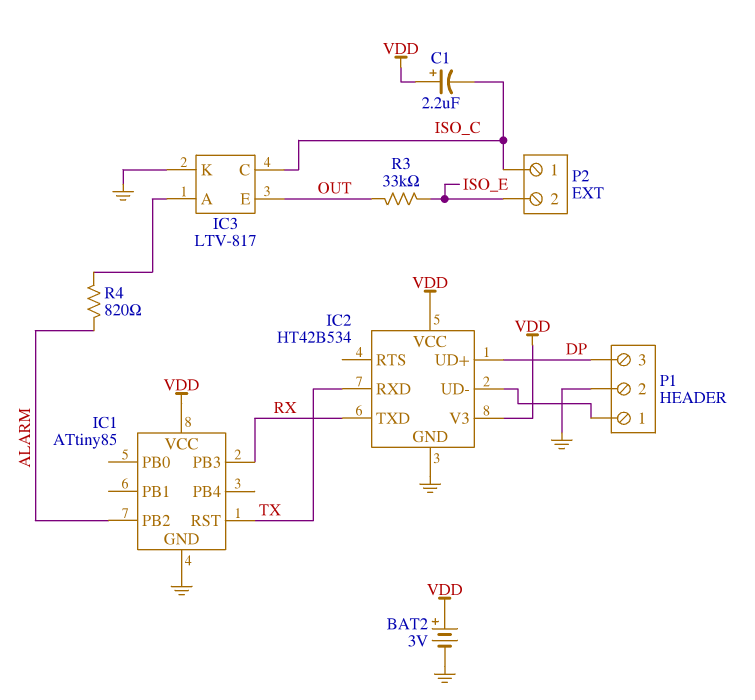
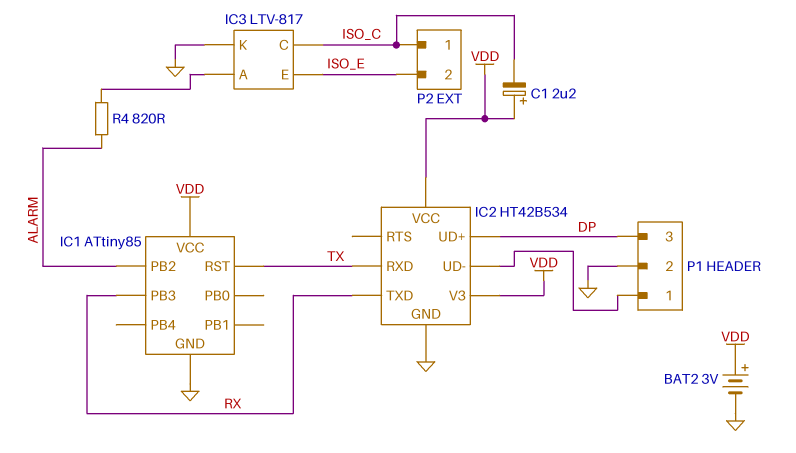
IC3 pin E: OUT -> ISO_E
R3: 33k (ISO_E, OUT) -> none

